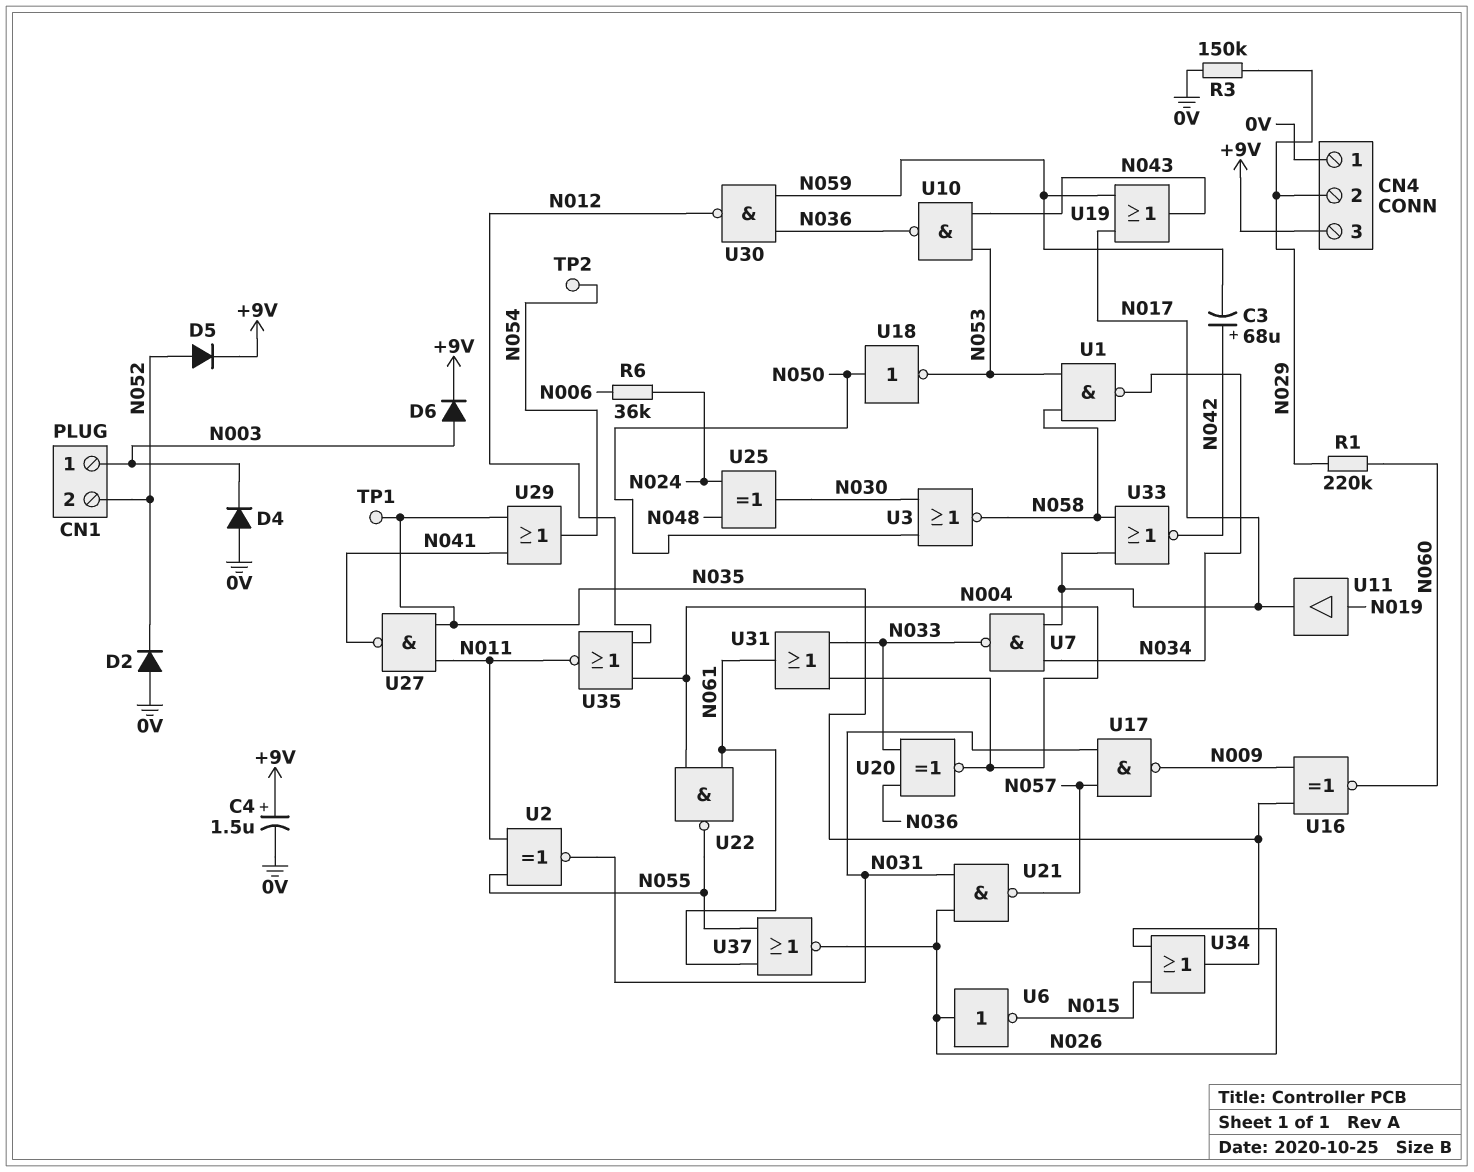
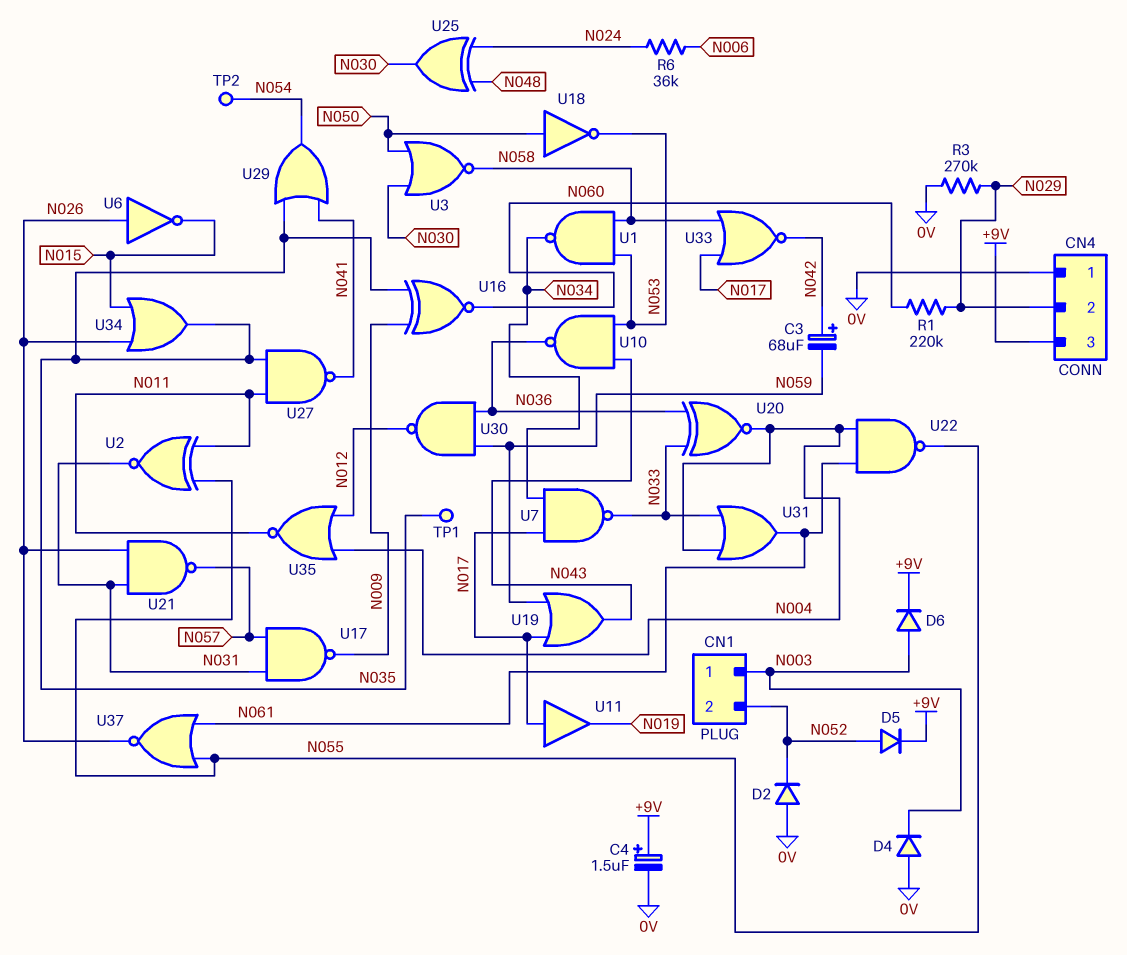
R3: 150k (0V, N029) -> 270k (0V, N029)
U11: buffer (in N019, out N017) -> buffer (in N017, out N019)

